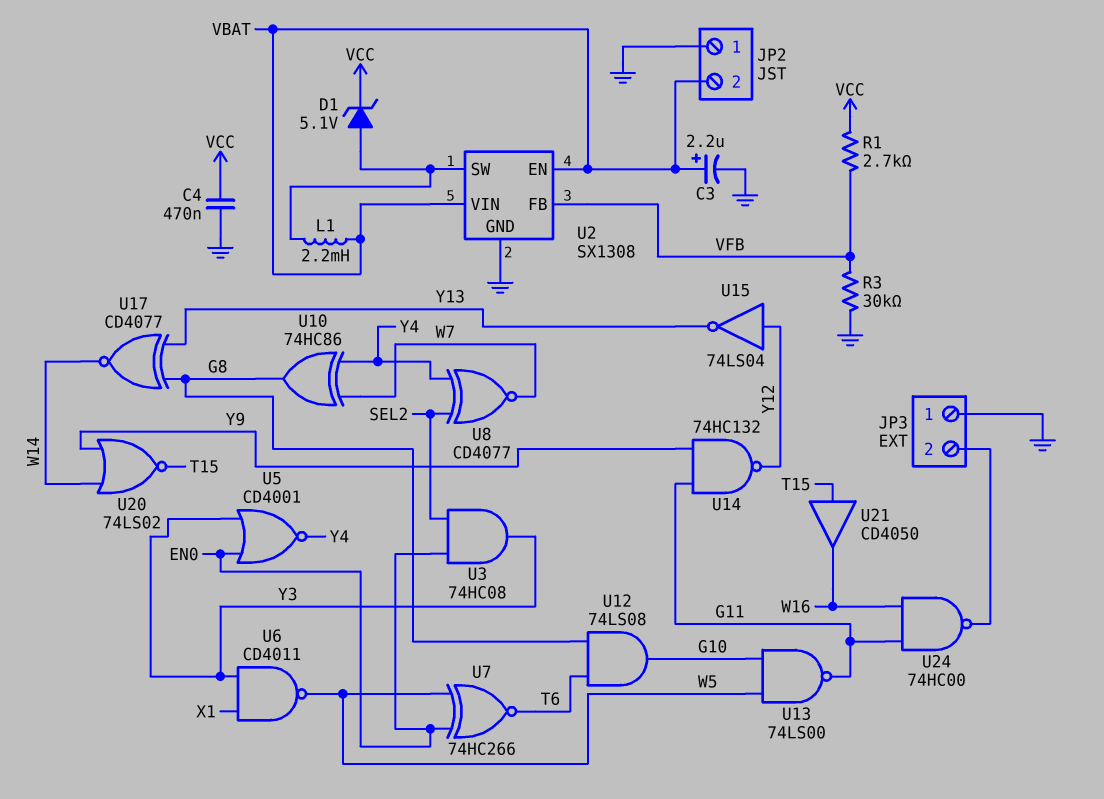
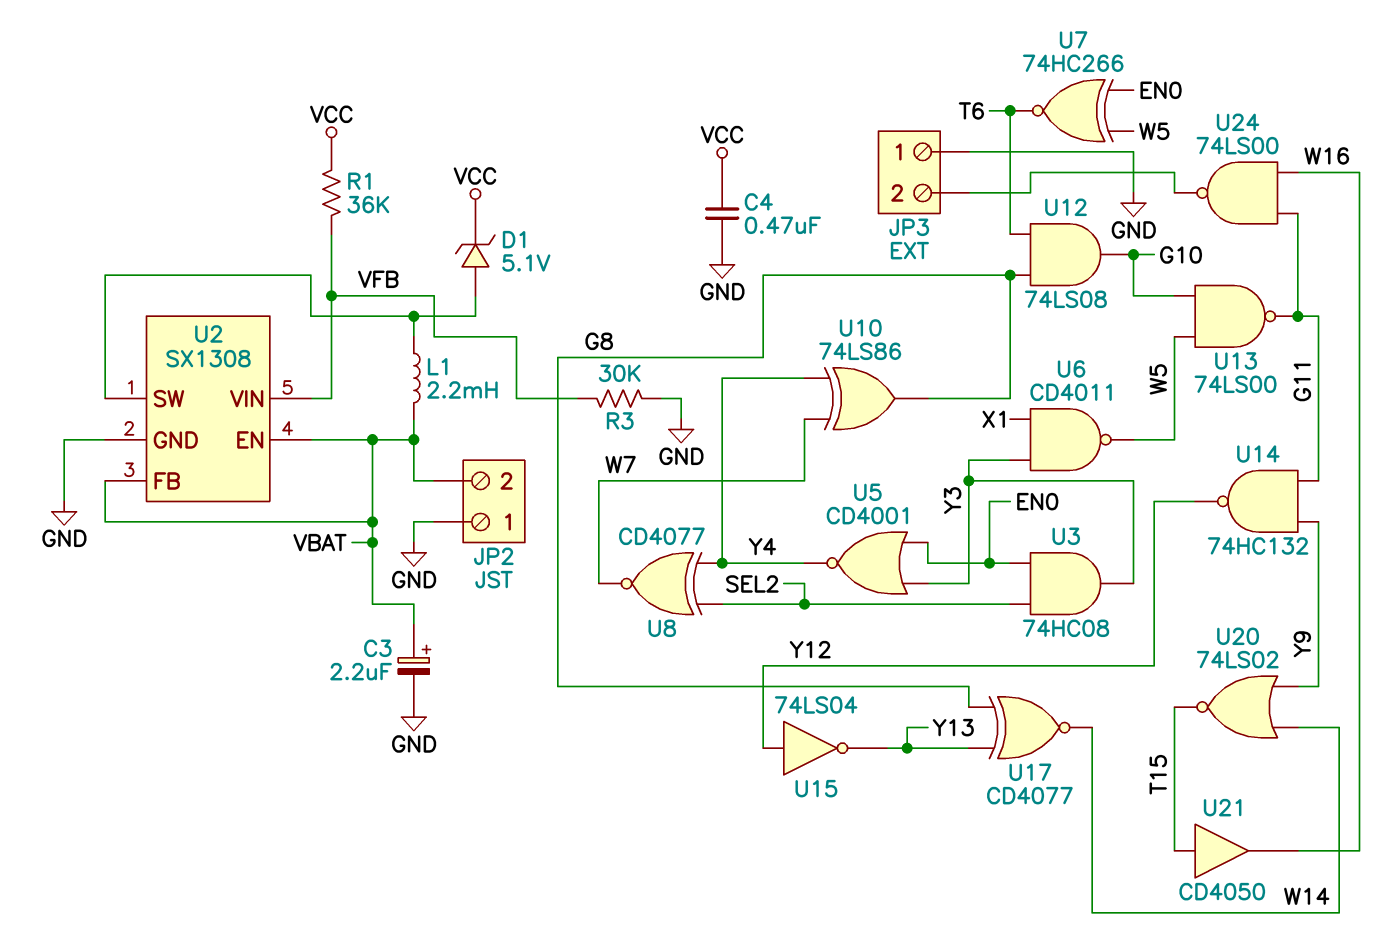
R1: 2.7k (VCC, VFB) -> 36k (VCC, VFB)
U2 pin FB: VFB -> VBAT
U2 pin VIN: VBAT -> VFB
U10: XOR 74HC86 (in W7, in Y4, out G8) -> XOR 74LS86 (in W7, in Y4, out G8)
U24: NAND 74HC00 (in G11, in W16, out JP3/2) -> NAND 74LS00 (in G11, in W16, out JP3/2)

